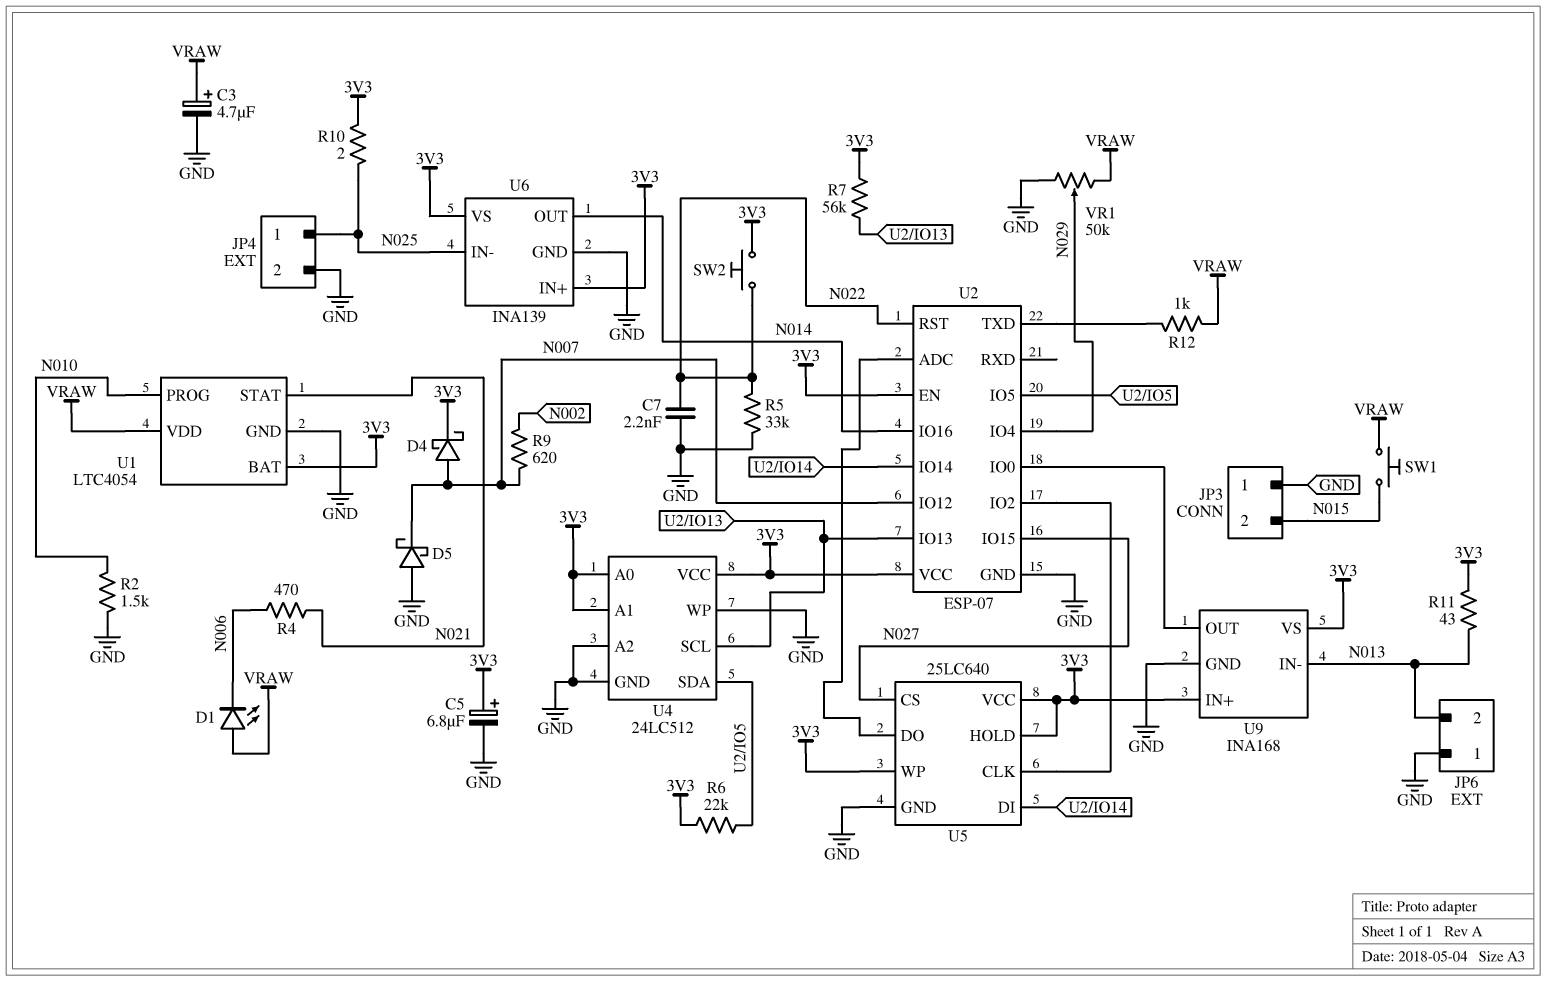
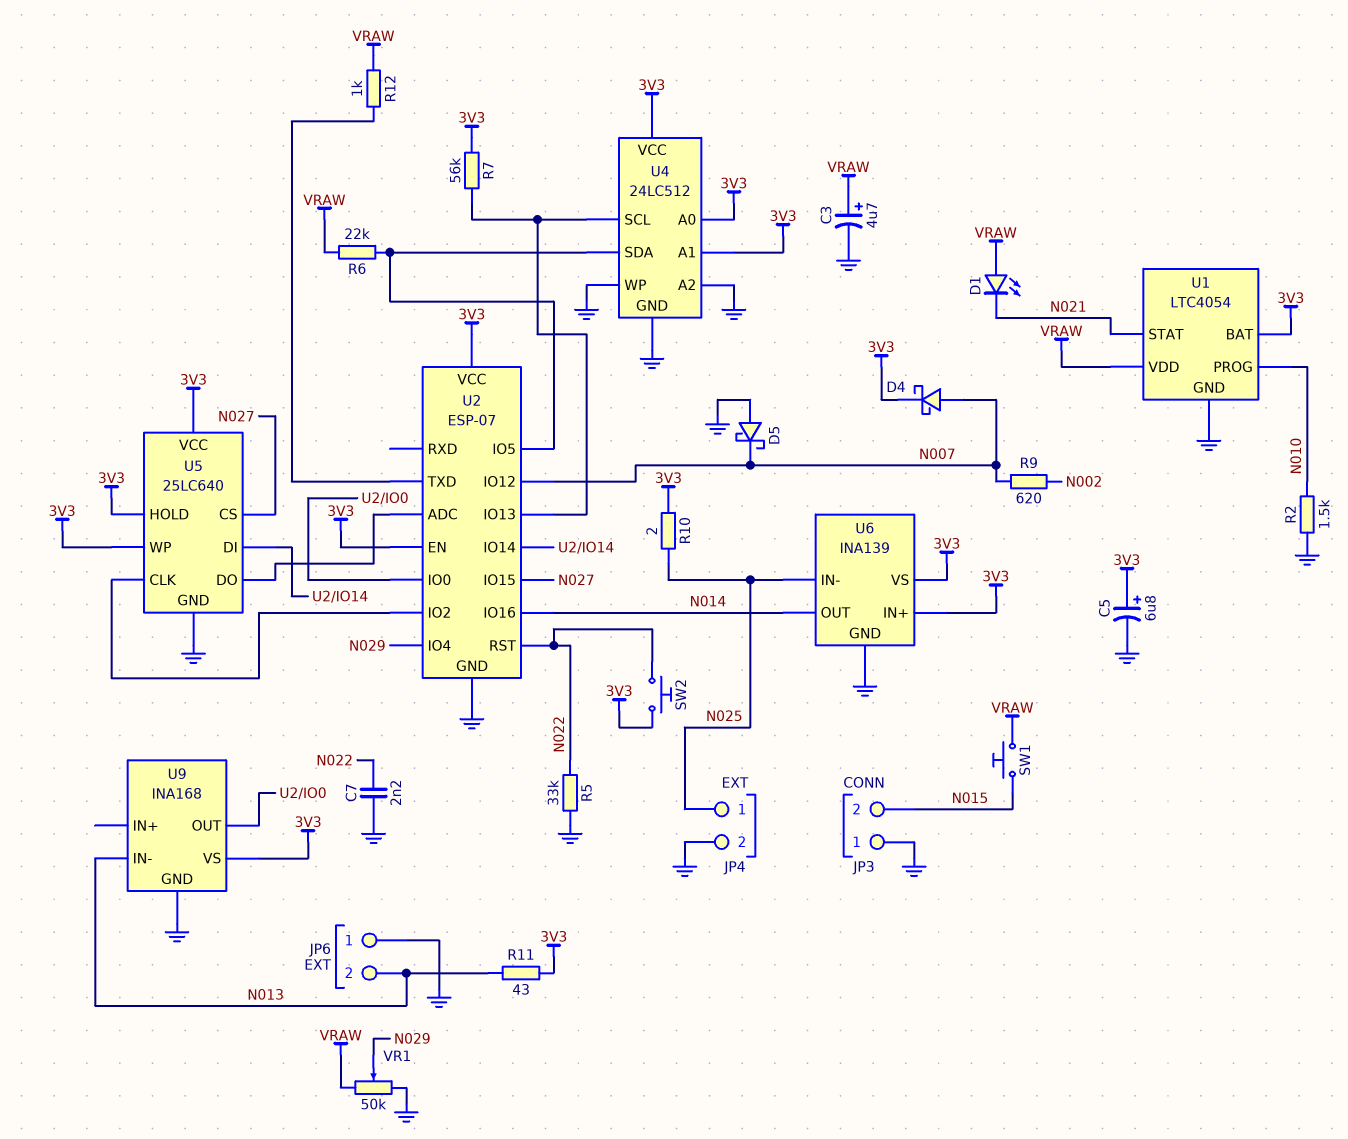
D1: LED (A VRAW, K N006) -> LED (A VRAW, K N021)
R4: 470 (N006, N021) -> none
R6: 22k (3V3, U2/IO5) -> 22k (U2/IO5, VRAW)
U9 pin IN+: 3V3 -> none

